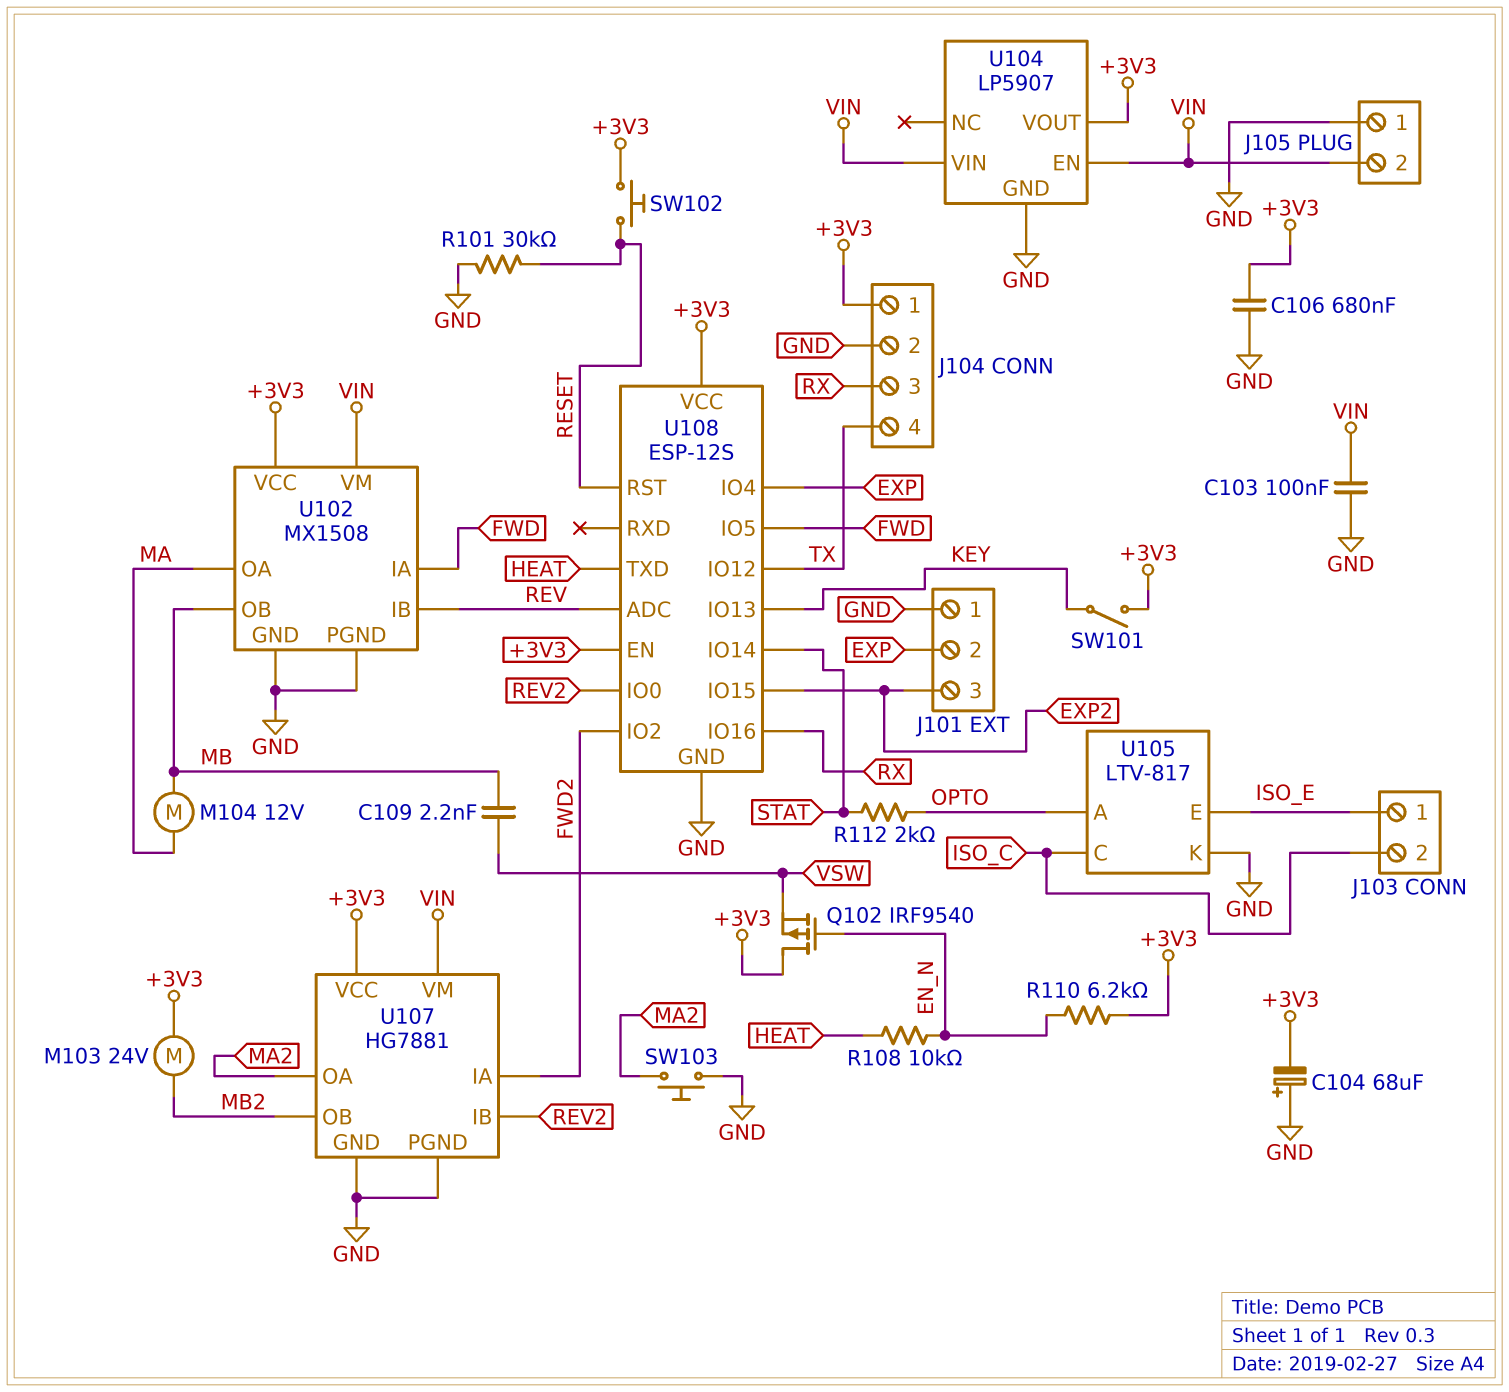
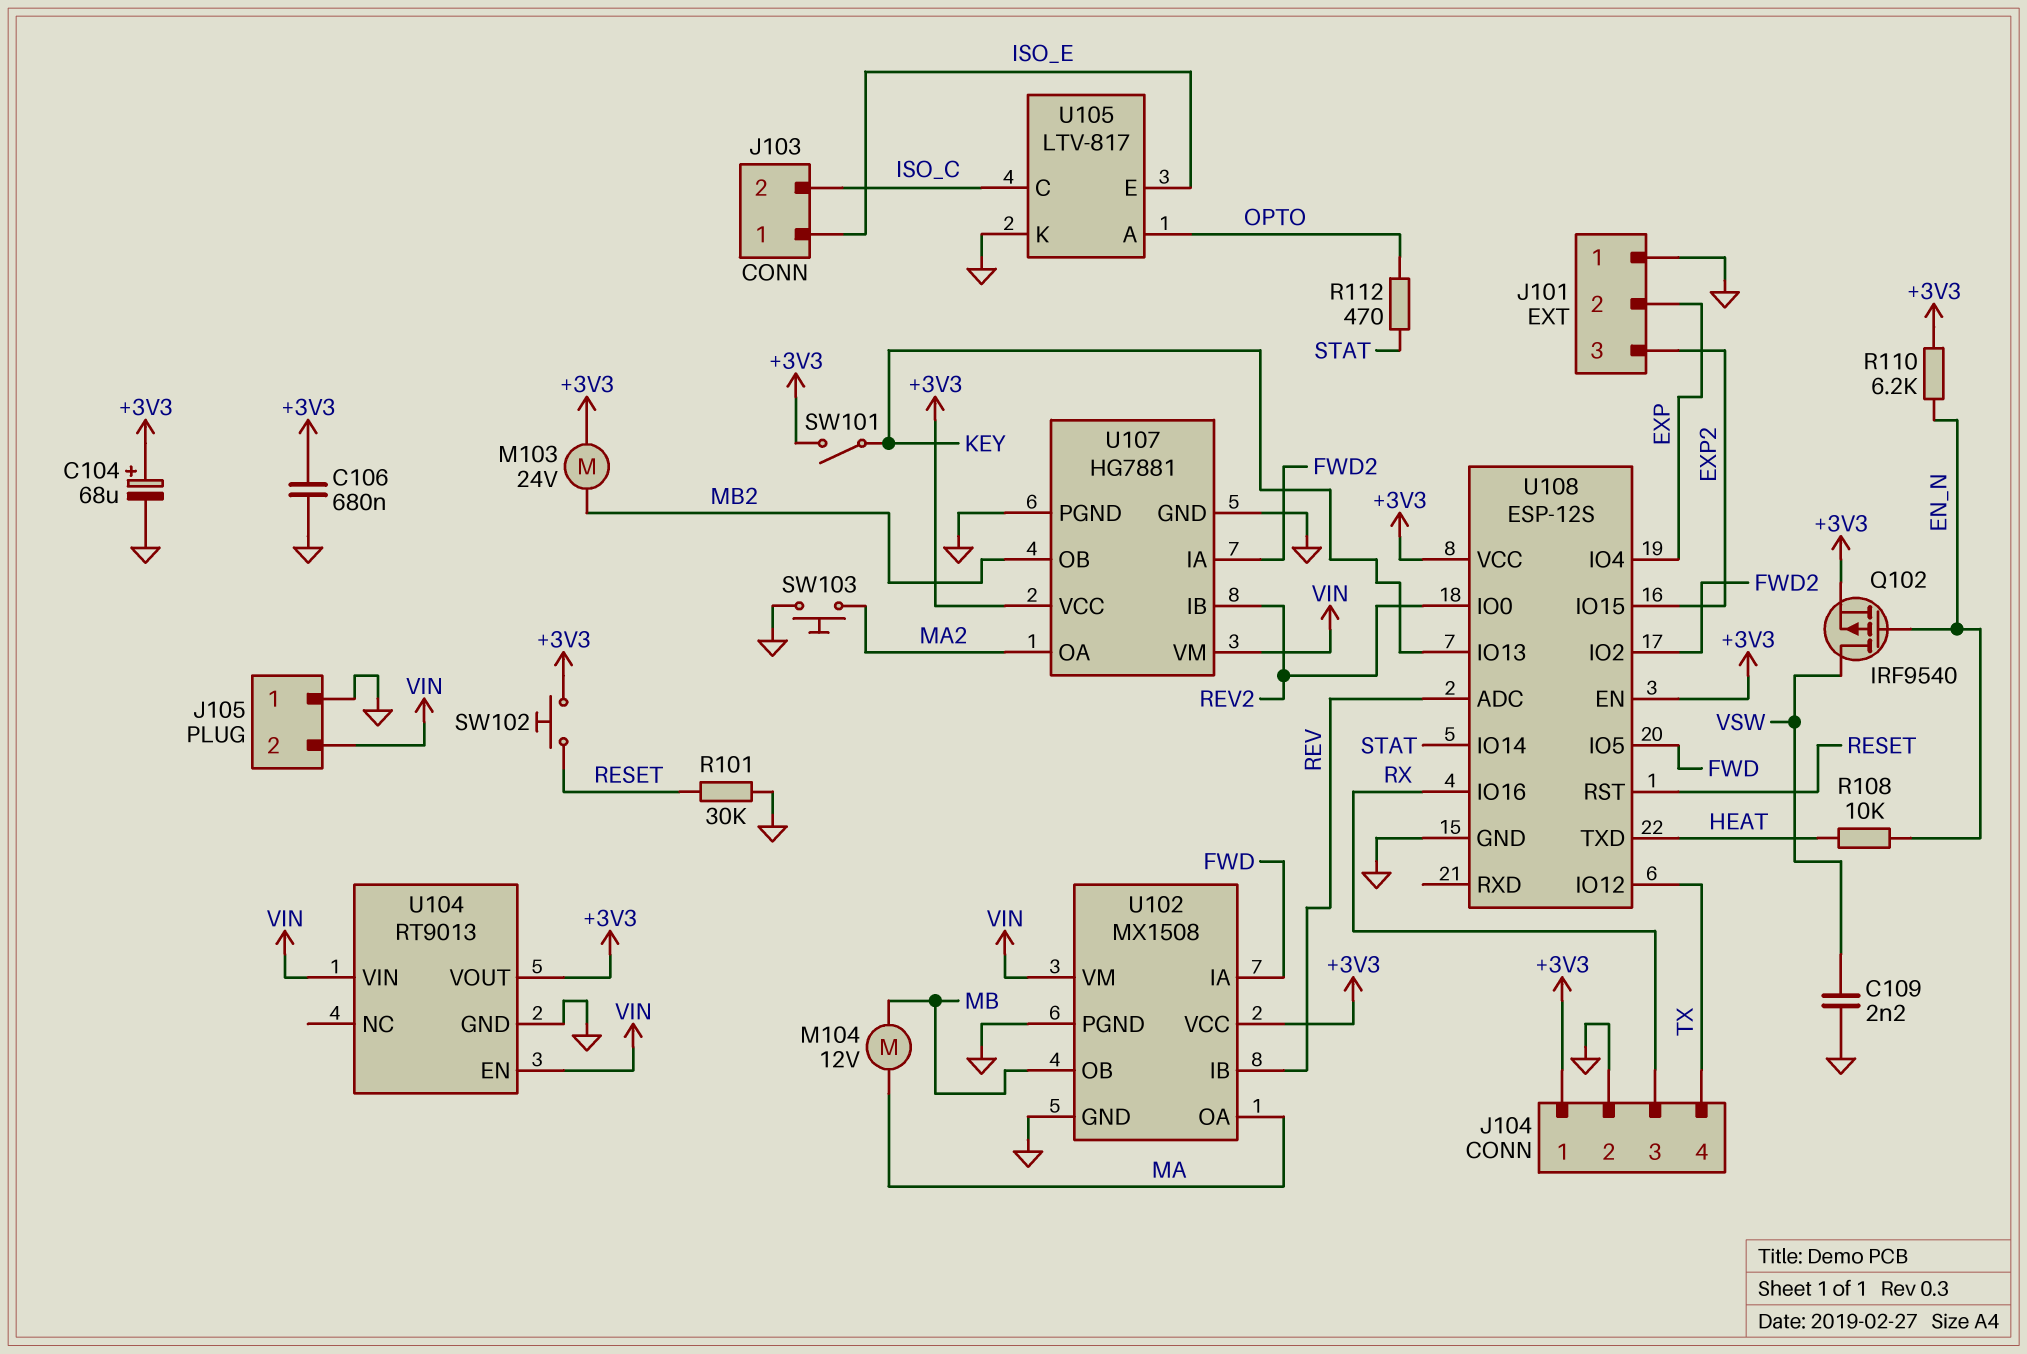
C103: 100nF (GND, VIN) -> none
C104: 68uF (plus GND, minus +3V3) -> 68uF (plus +3V3, minus GND)
C109: 2.2nF (MB, VSW) -> 2.2nF (GND, VSW)
Q102: PMOS IRF9540 (G EN_N, D +3V3, S VSW) -> PMOS IRF9540 (G EN_N, D VSW, S +3V3)
R112: 2k (OPTO, STAT) -> 470 (OPTO, STAT)
U104: LP5907 -> RT9013

